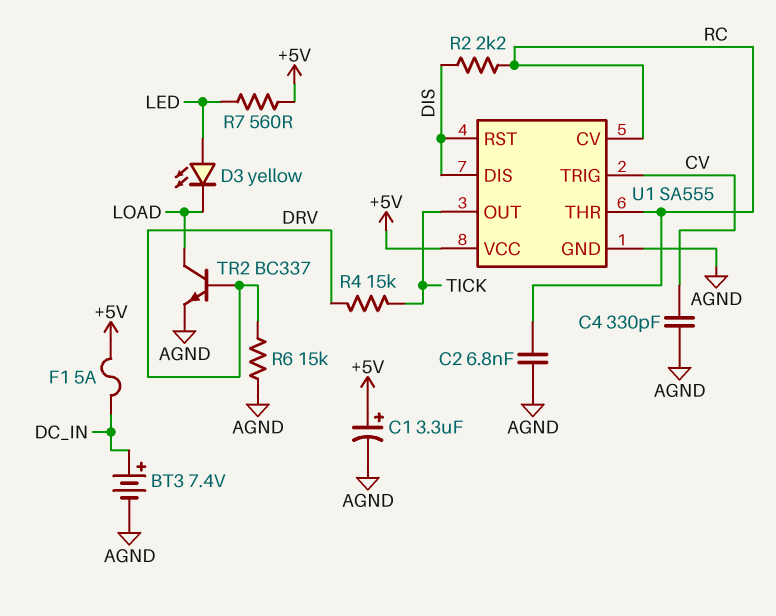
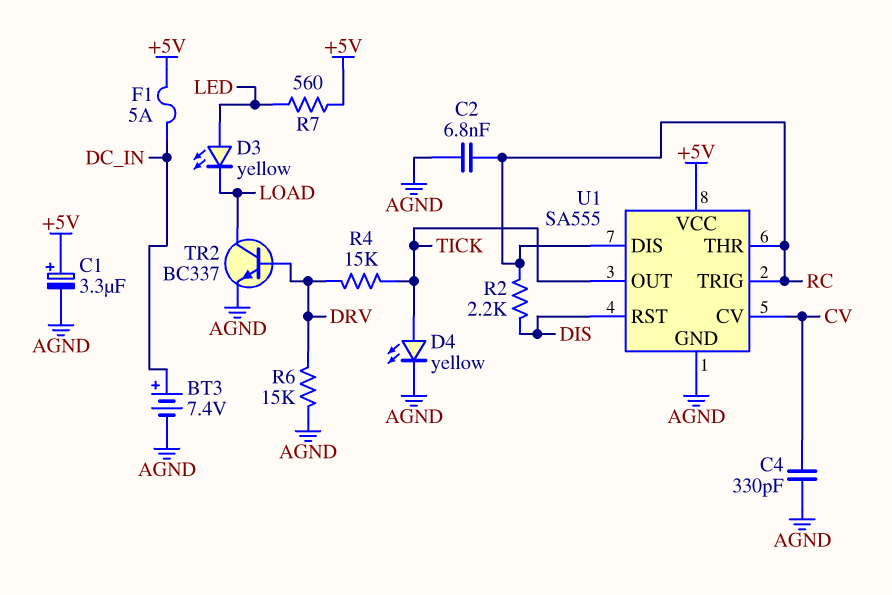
D4: none -> LED yellow (A TICK, K AGND)
U1 pin CV: RC -> CV
U1 pin DIS: DIS -> RC
U1 pin TRIG: CV -> RC

